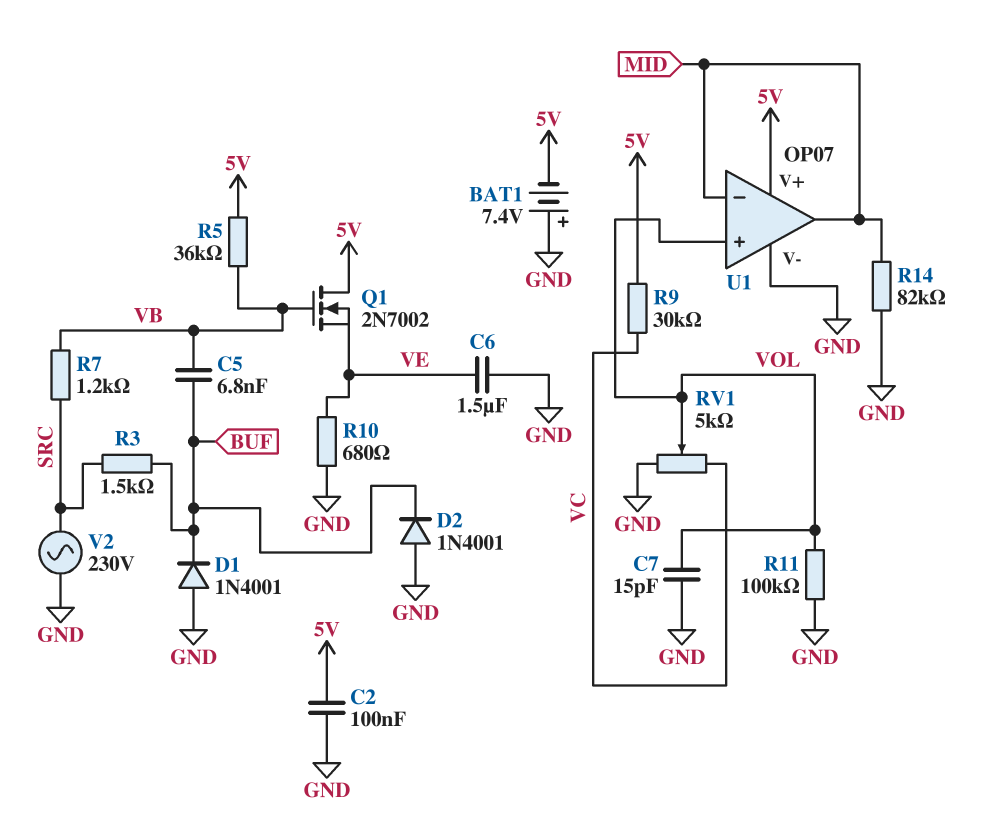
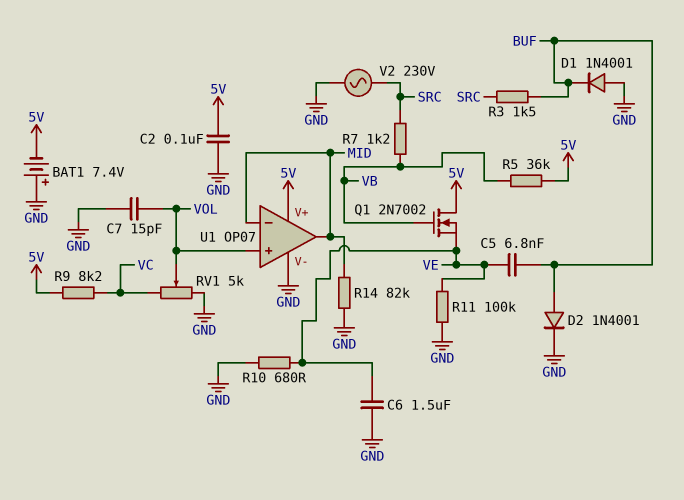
C5: 6.8nF (BUF, VB) -> 6.8nF (BUF, VE)
D2: diode 1N4001 (A GND, K BUF) -> diode 1N4001 (A BUF, K GND)
R9: 30k (5V, VC) -> 8.2k (5V, VC)
R11: 100k (GND, VOL) -> 100k (GND, VE)

